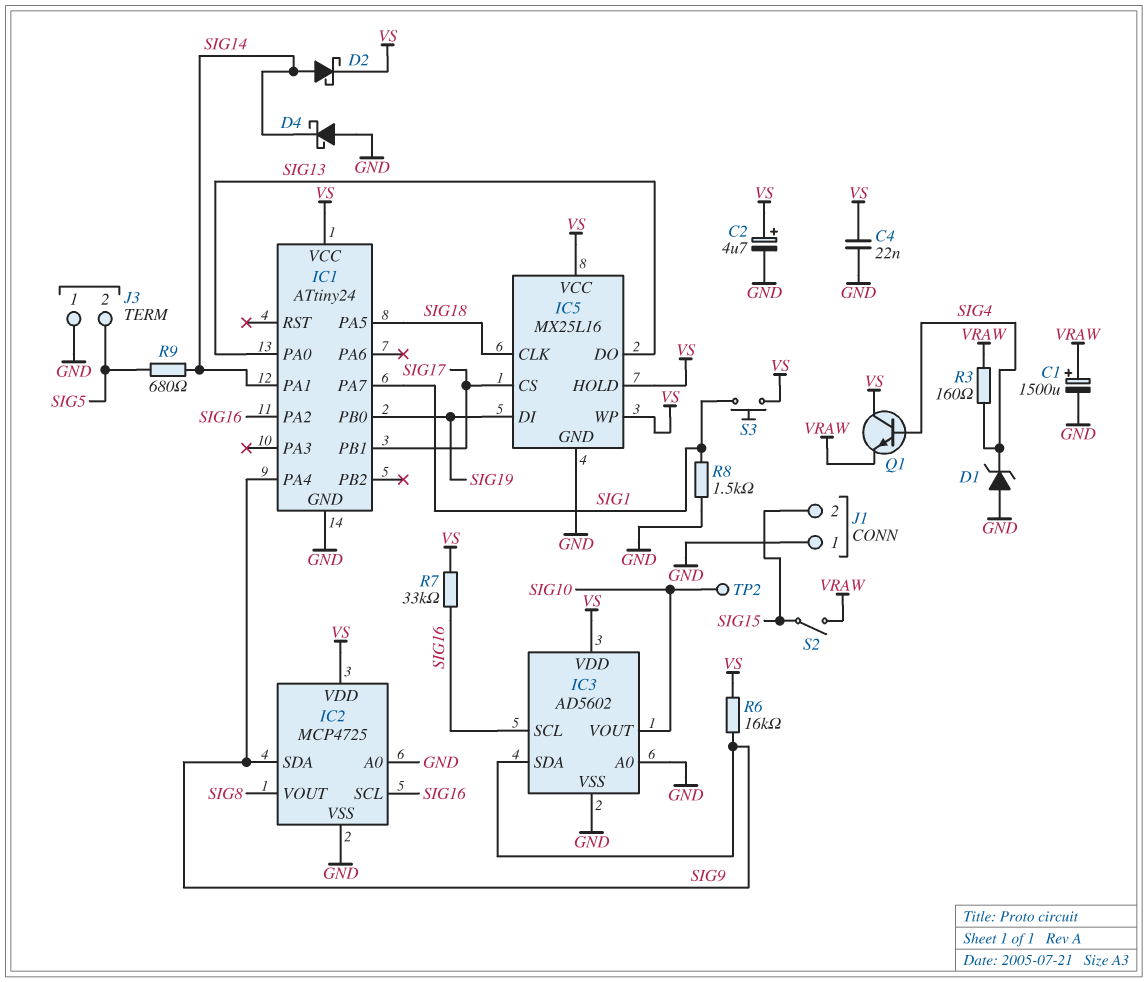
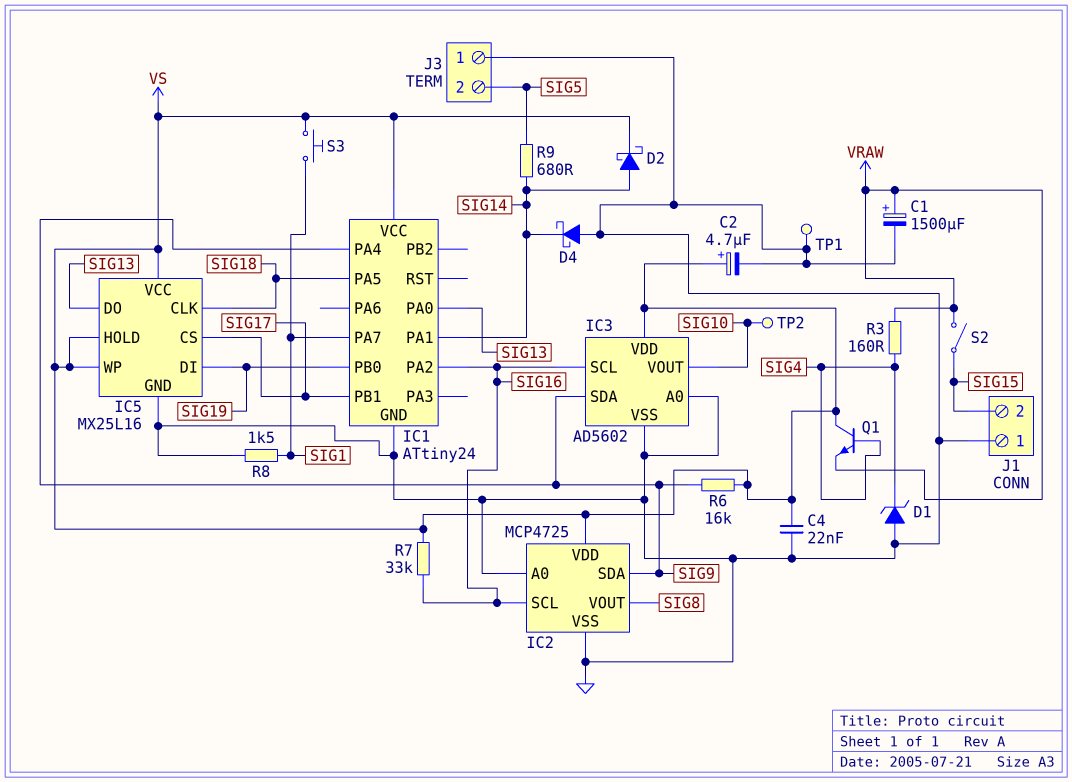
TP1: none -> test point (GND)

